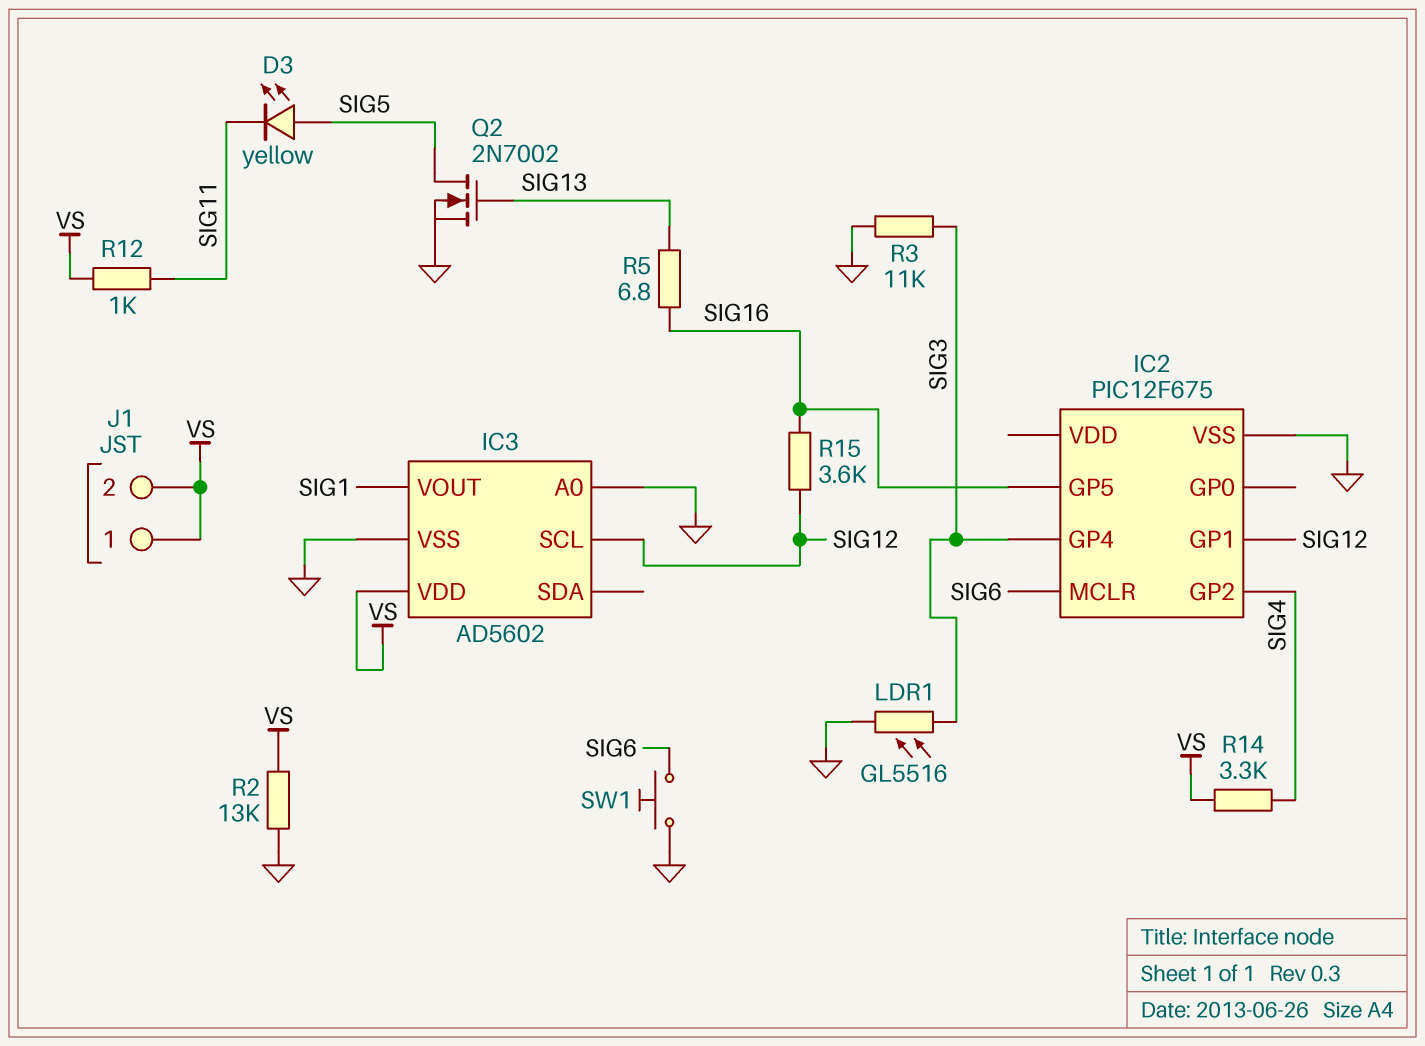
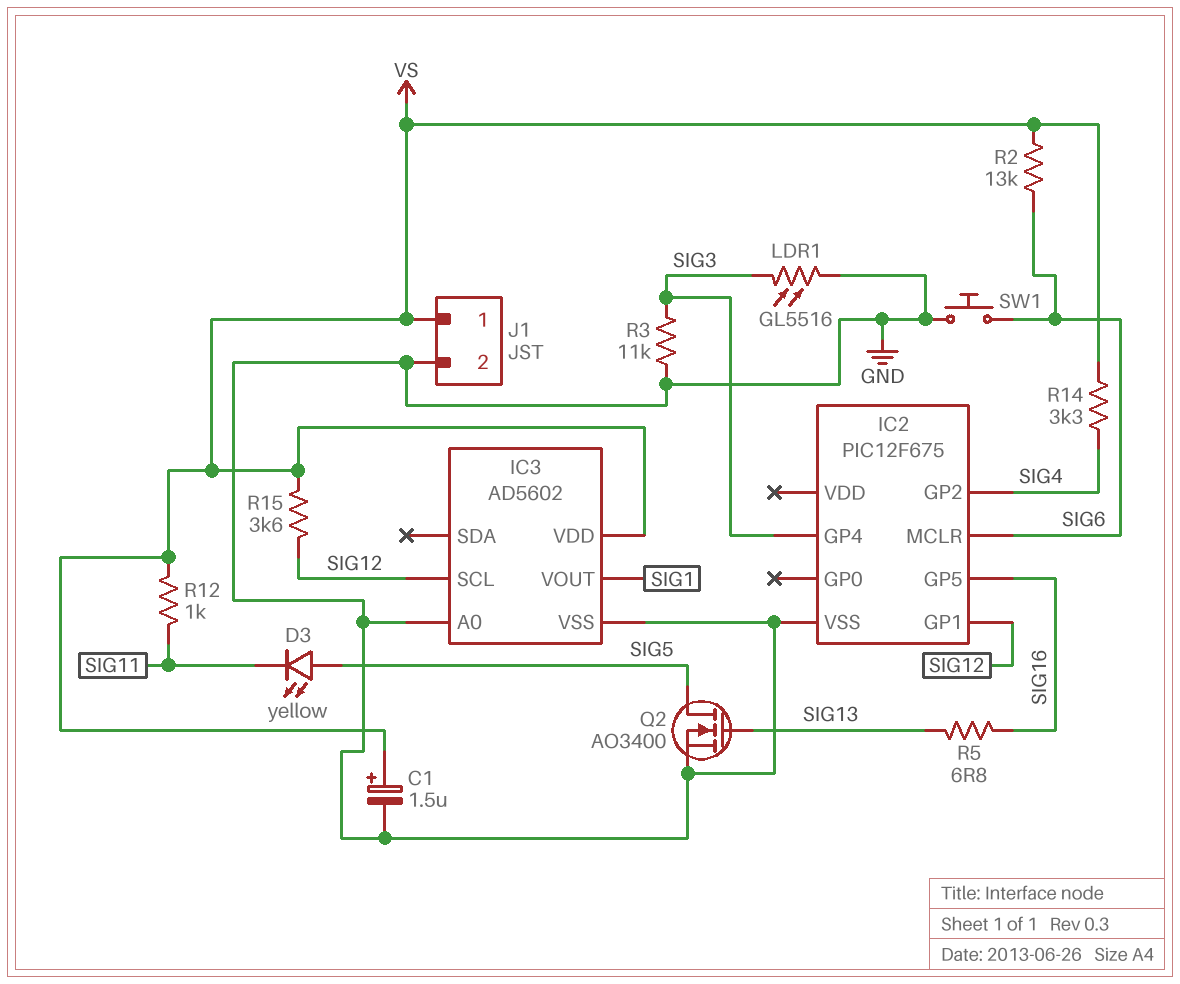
C1: none -> 1.5uF (plus VS, minus GND)
J1 pin 2: VS -> GND
Q2: NMOS 2N7002 (G SIG13, D SIG5, S GND) -> NMOS AO3400 (G SIG13, D SIG5, S GND)
R2: 13k (GND, VS) -> 13k (SIG6, VS)
R15: 3.6k (SIG12, SIG16) -> 3.6k (SIG12, VS)

